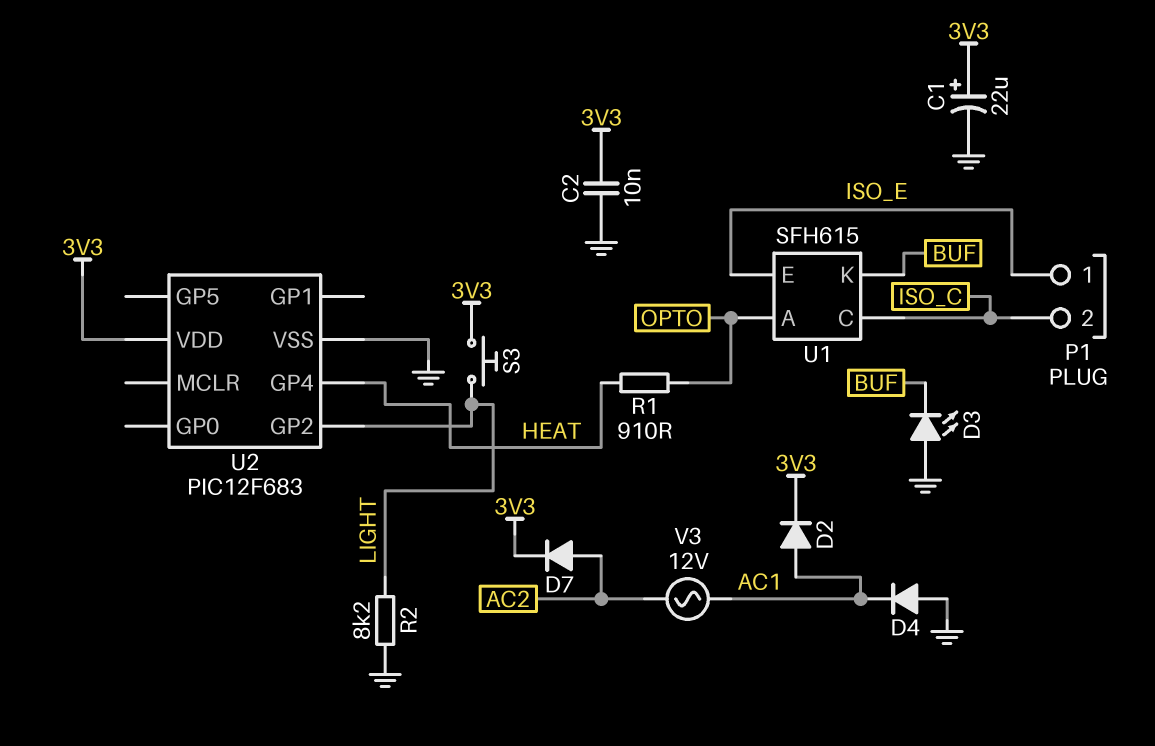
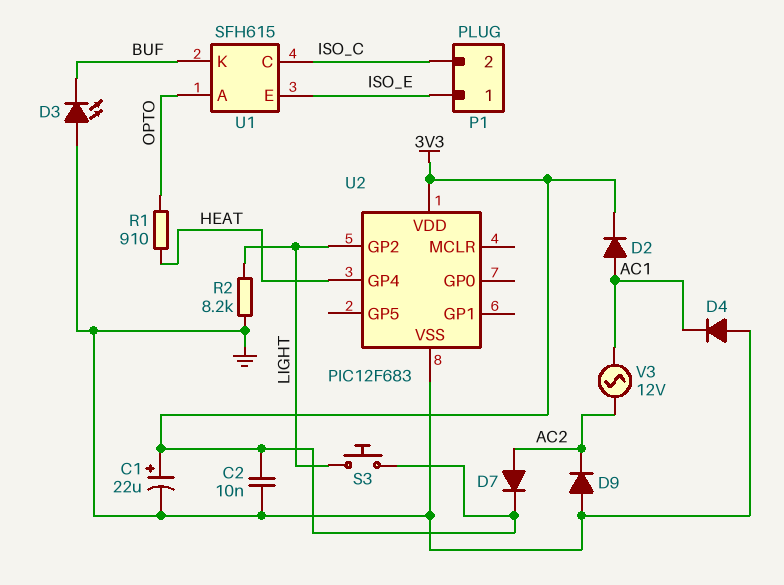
D9: none -> diode (A GND, K AC2)

